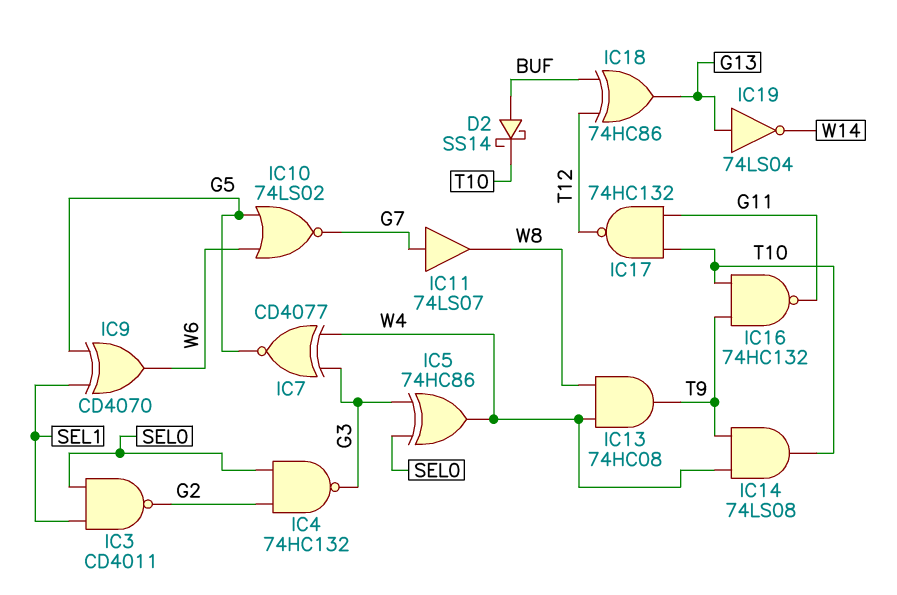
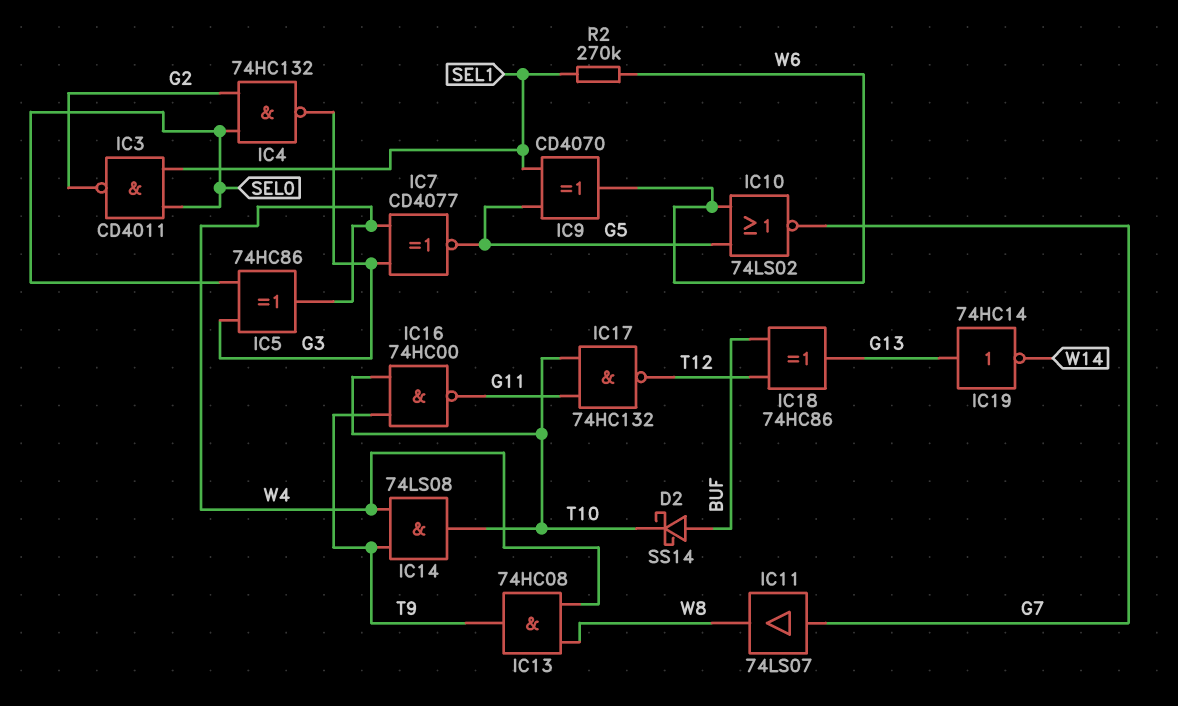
IC16: NAND 74HC132 (in T9, in T10, out G11) -> NAND 74HC00 (in T9, in T10, out G11)
IC19: NOT 74LS04 (in G13, out W14) -> NOT 74HC14 (in G13, out W14)
R2: none -> 270k (SEL1, W6)

